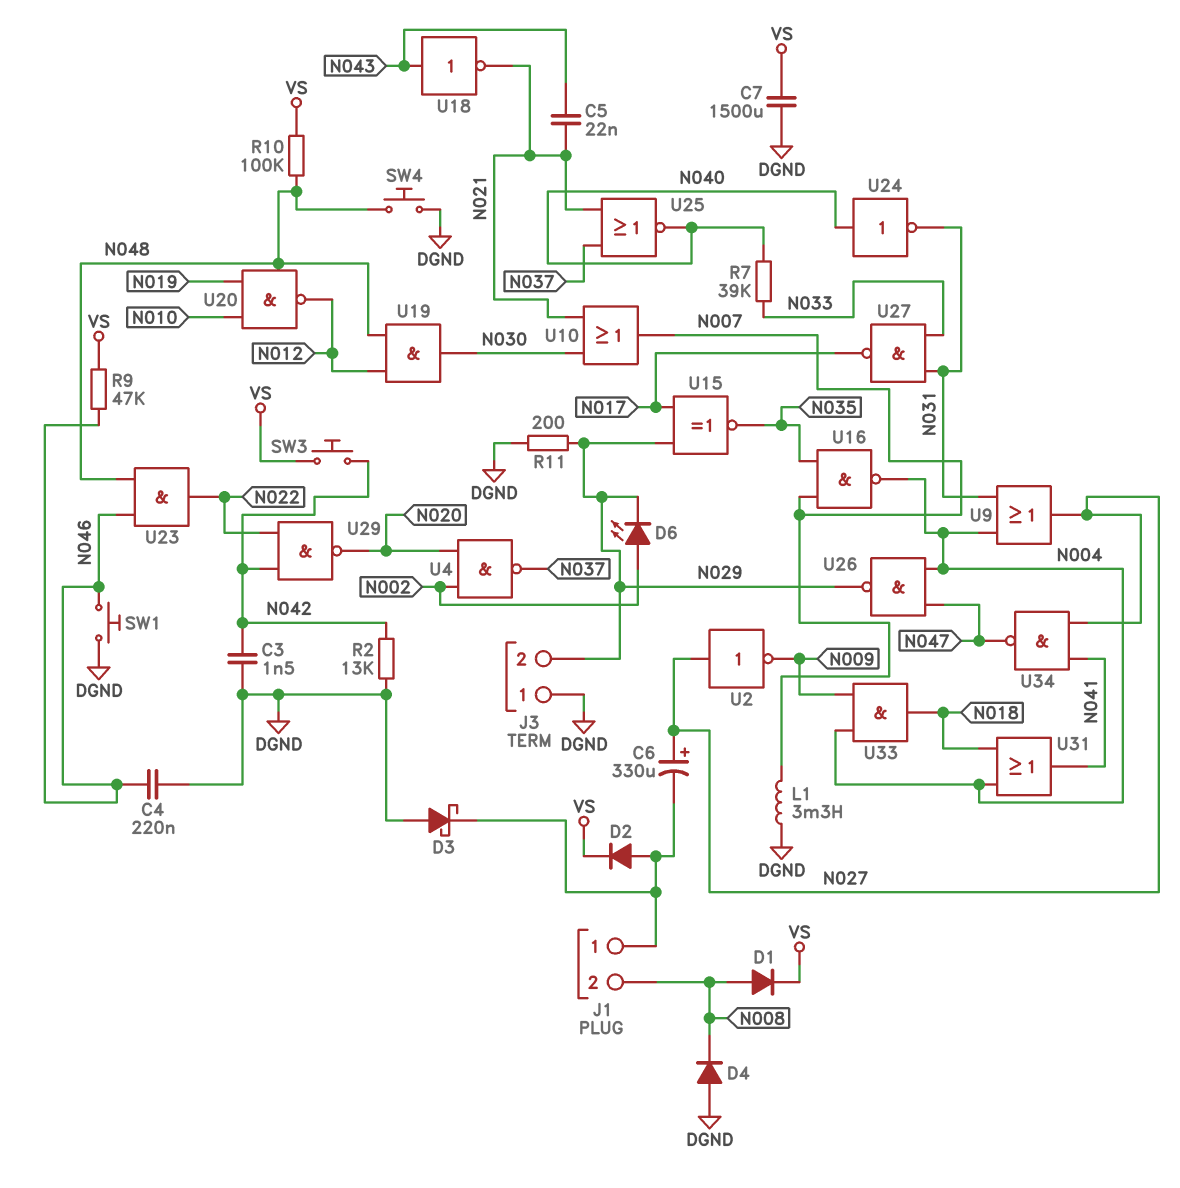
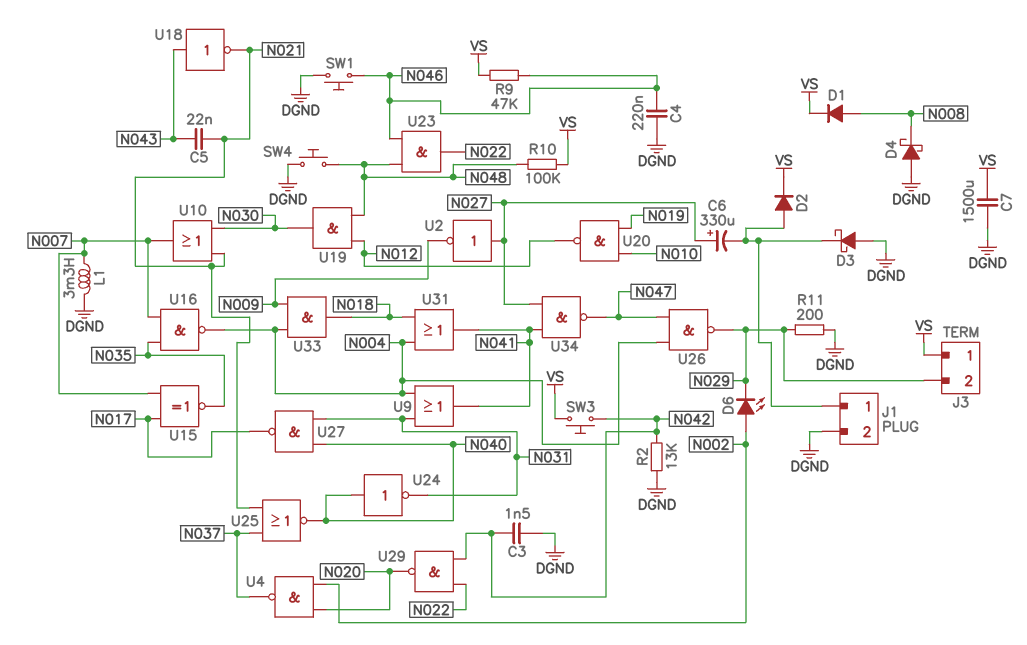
D4: diode (A DGND, K N008) -> schottky (A DGND, K N008)
J1 pin 2: N008 -> DGND
J3 pin 1: DGND -> VS
R7: 39k (N033, N040) -> none
U9: OR (in N004, in N031, out N027) -> OR (in N004, in N031, out N041)
U15: XNOR (in N017, in N029, out N035) -> XNOR (in N007, in N017, out N035)
U27: NAND (in N031, in N033, out N017) -> NAND (in N031, in N040, out N017)

